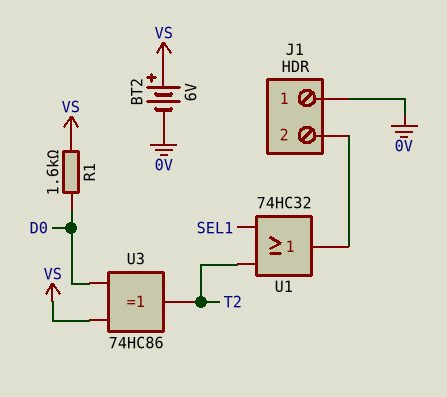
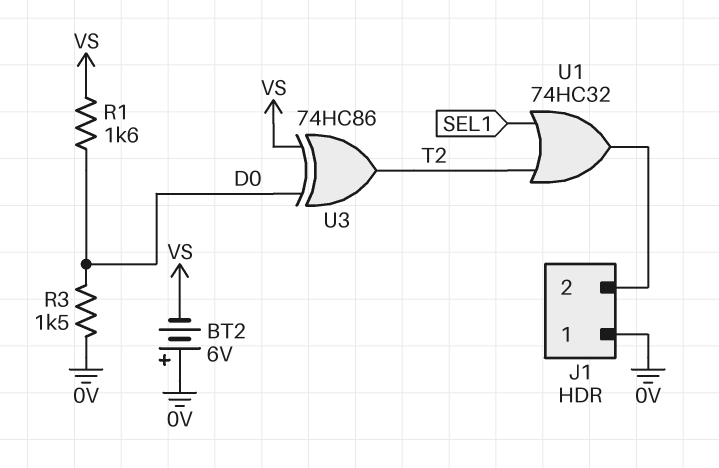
BT2: 6V (plus VS, minus 0V) -> 6V (plus 0V, minus VS)
R3: none -> 1.5k (0V, D0)

